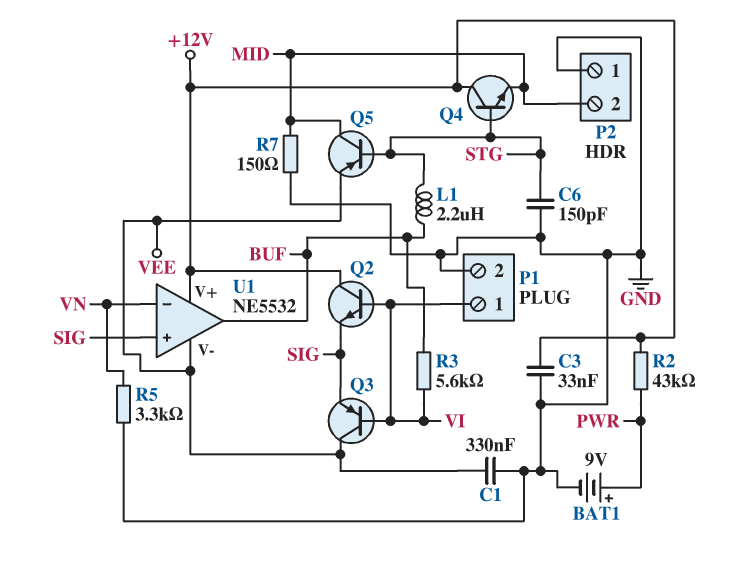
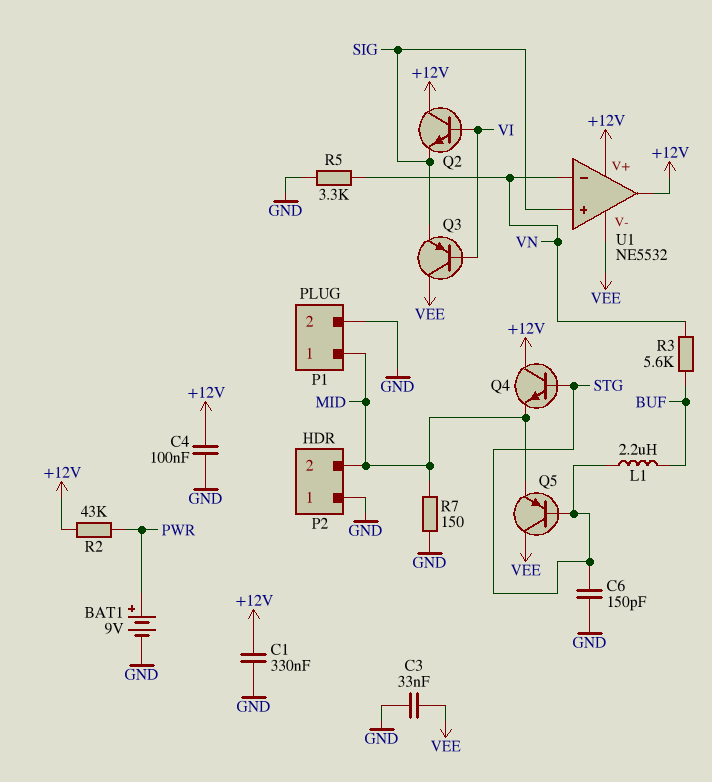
C1: 330nF (GND, VEE) -> 330nF (+12V, GND)
C3: 33nF (+12V, GND) -> 33nF (GND, VEE)
C4: none -> 100nF (+12V, GND)
P1 pin 1: VI -> MID
Q5: PNP (B STG, C MID, E VEE) -> PNP (B STG, C VEE, E MID)
R3: 5.6k (BUF, VI) -> 5.6k (BUF, VN)
U1 pin out: BUF -> +12V

